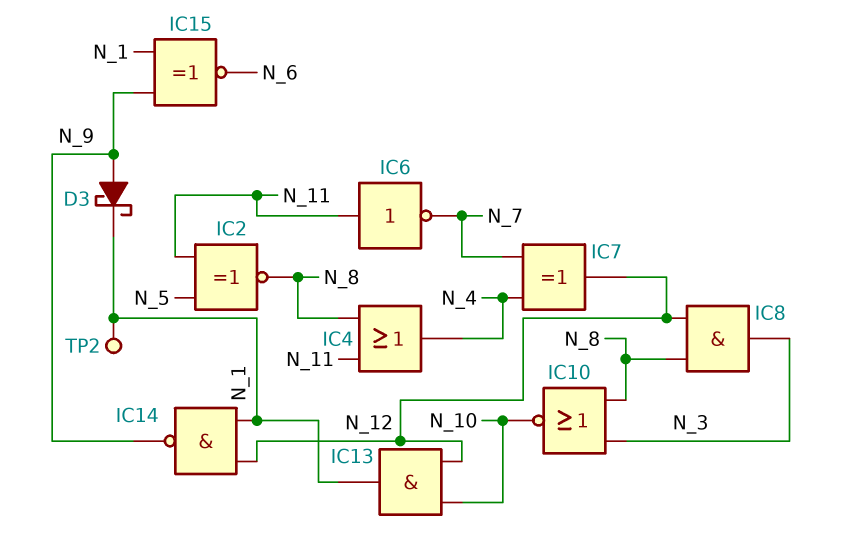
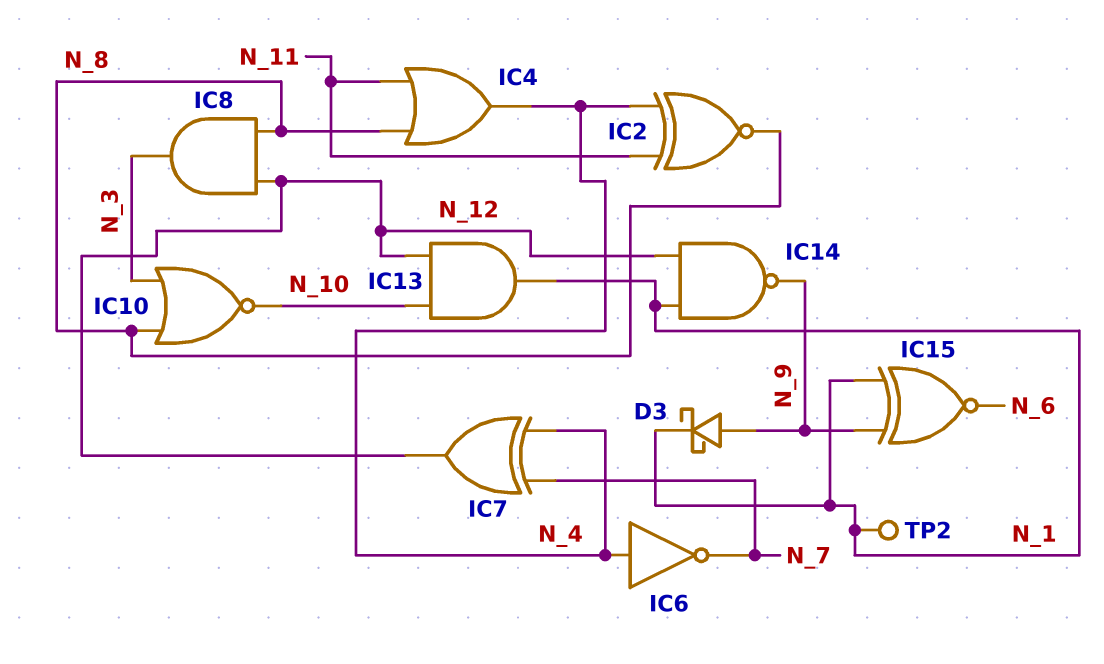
IC2: XNOR (in N_5, in N_11, out N_8) -> XNOR (in N_4, in N_11, out N_8)
IC6: NOT (in N_11, out N_7) -> NOT (in N_4, out N_7)

